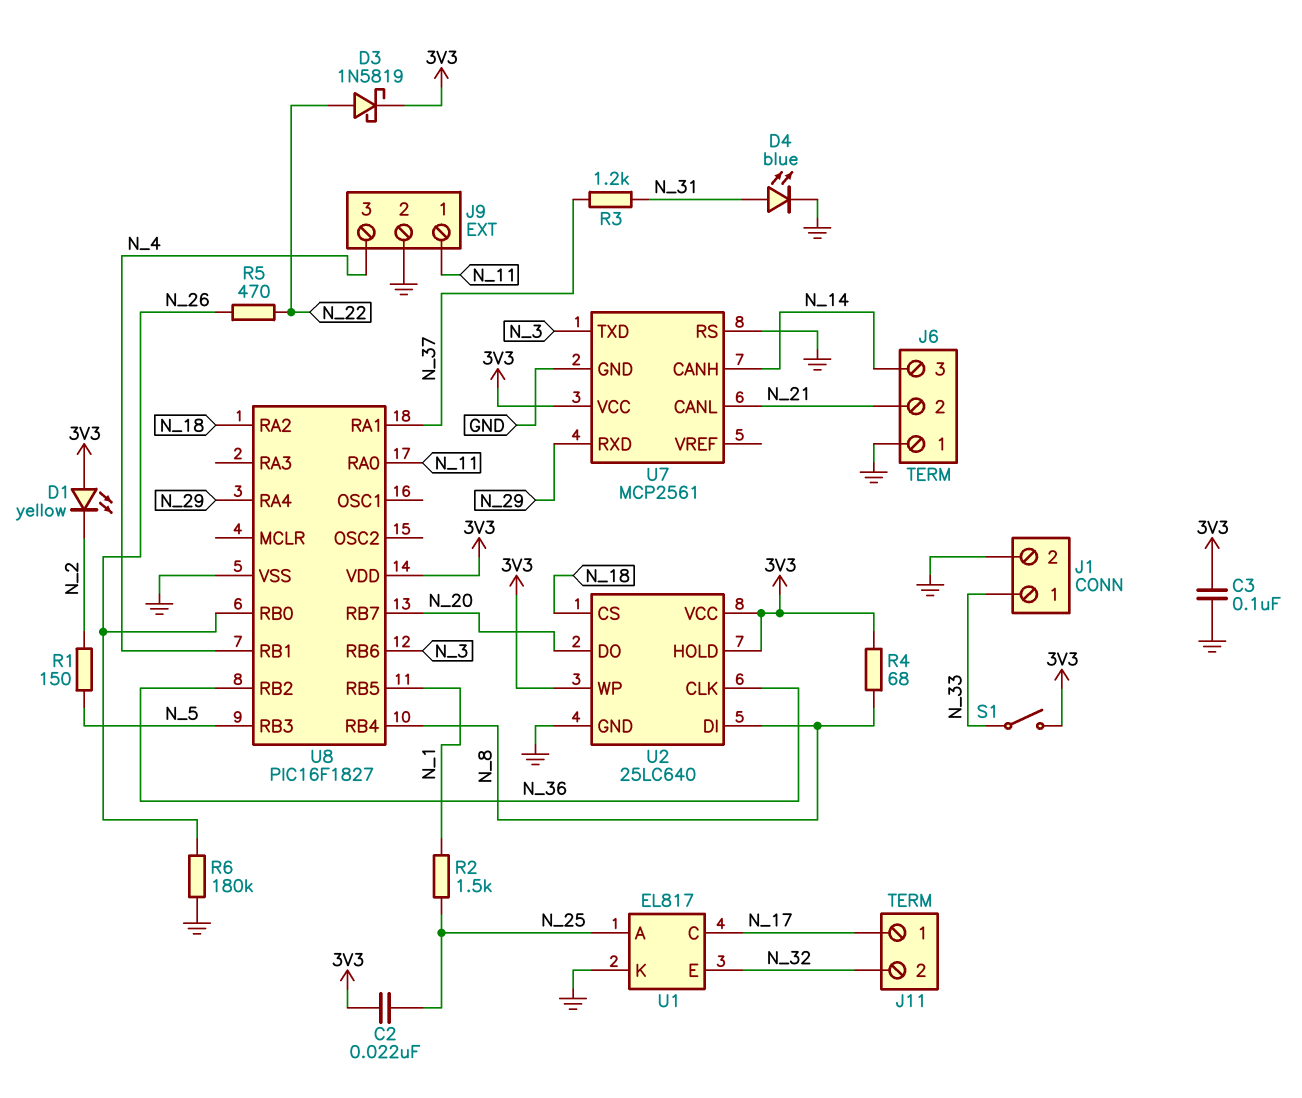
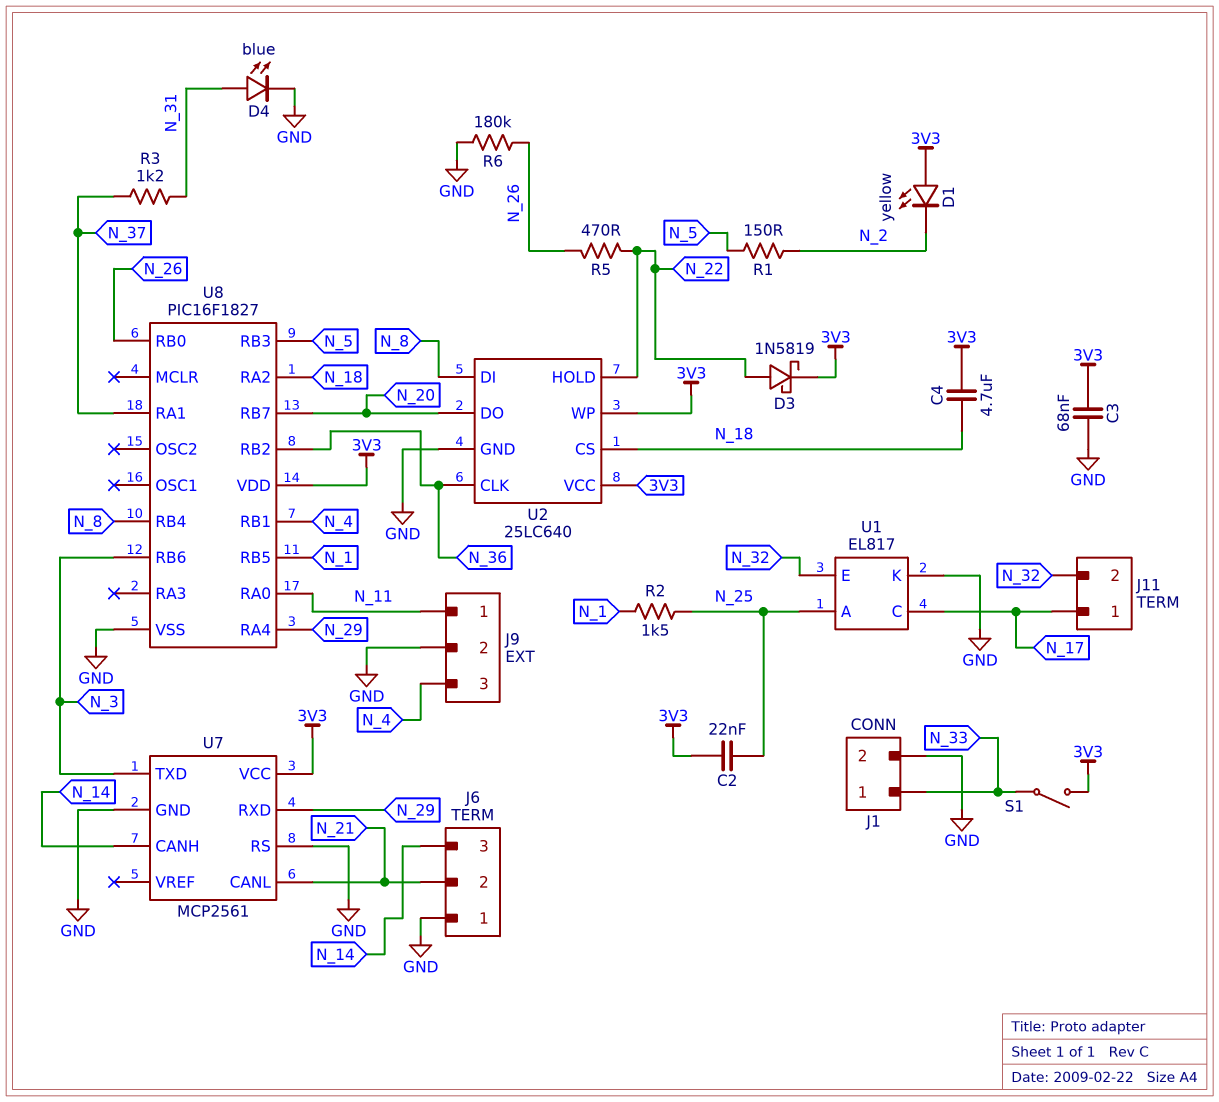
C3: 100nF (3V3, GND) -> 68nF (3V3, GND)
C4: none -> 4.7uF (3V3, N_18)
R4: 68 (3V3, N_8) -> none
U2 pin HOLD: 3V3 -> N_22

